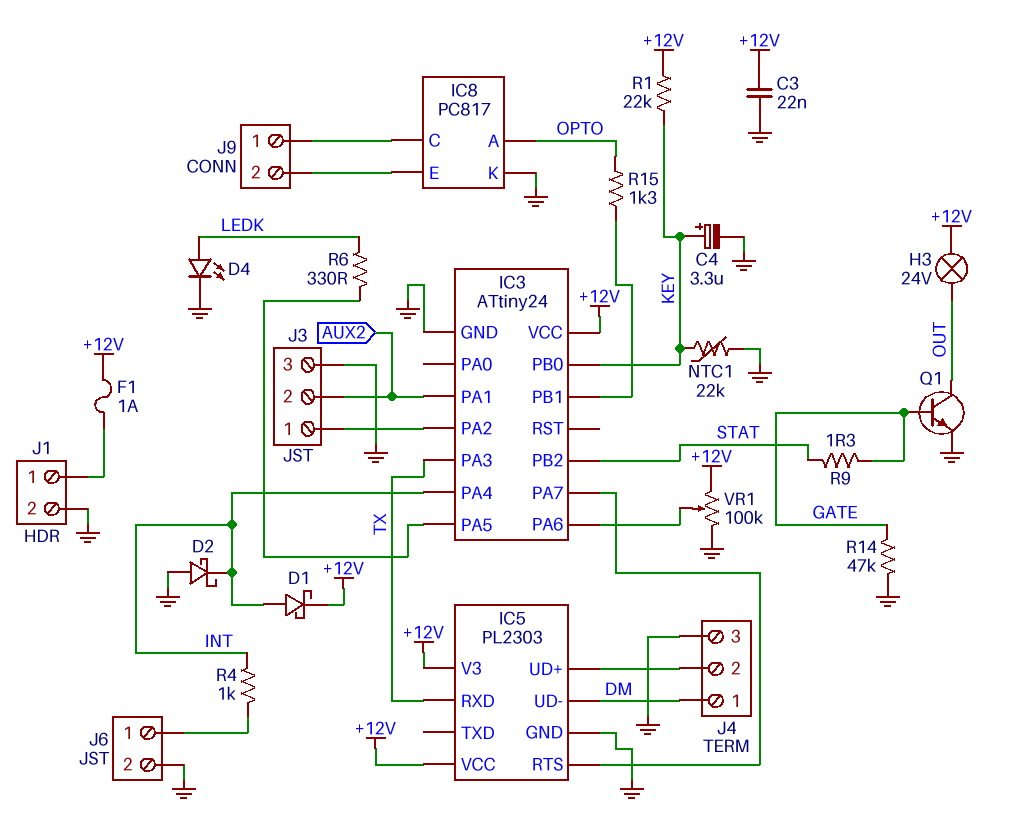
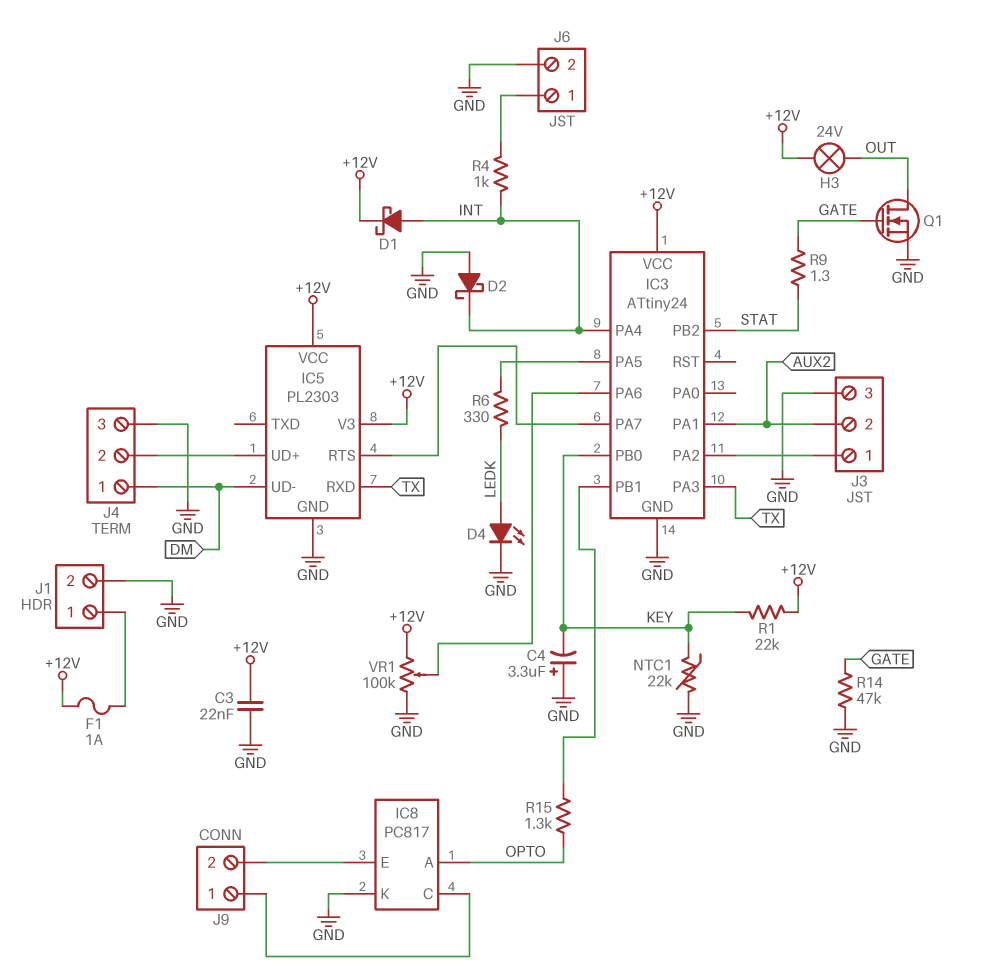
C4: 3.3uF (plus KEY, minus GND) -> 3.3uF (plus GND, minus KEY)
Q1: NPN (B GATE, C OUT, E GND) -> NMOS (G GATE, D OUT, S GND)

